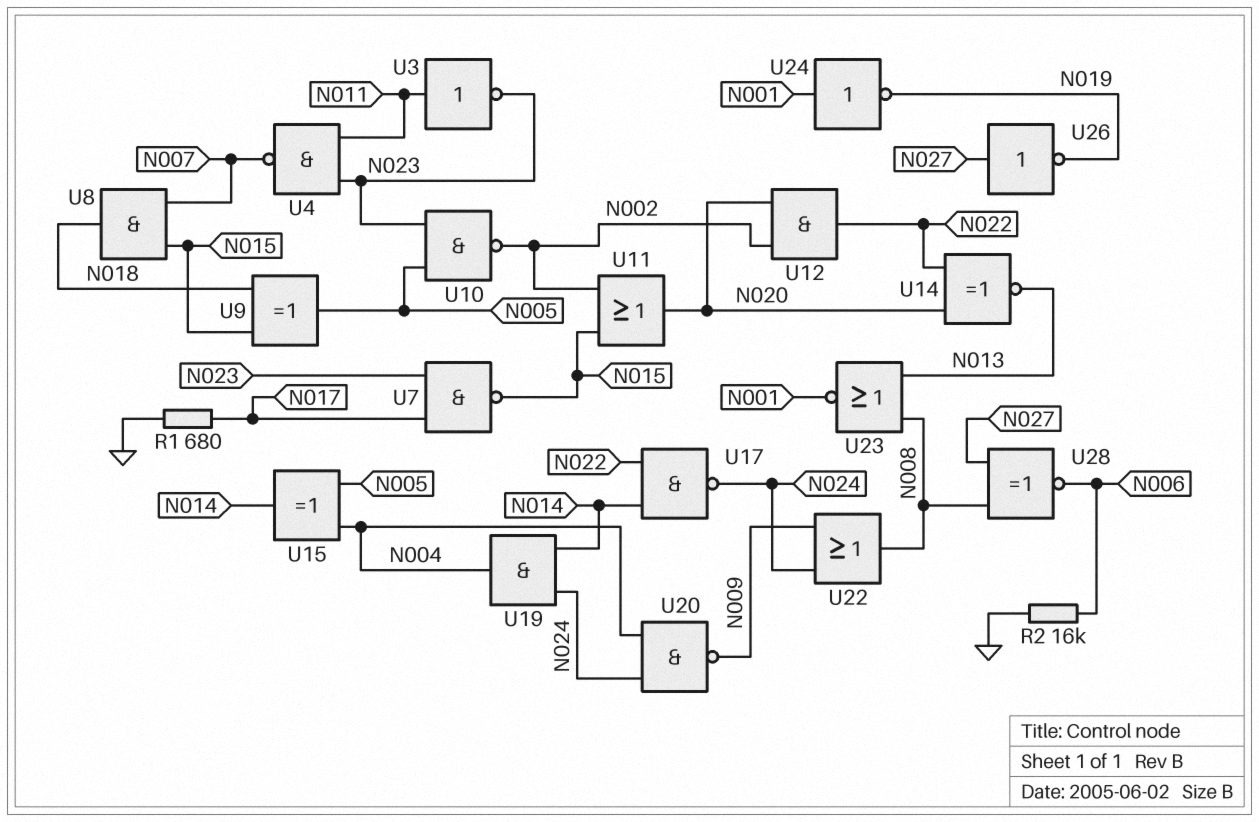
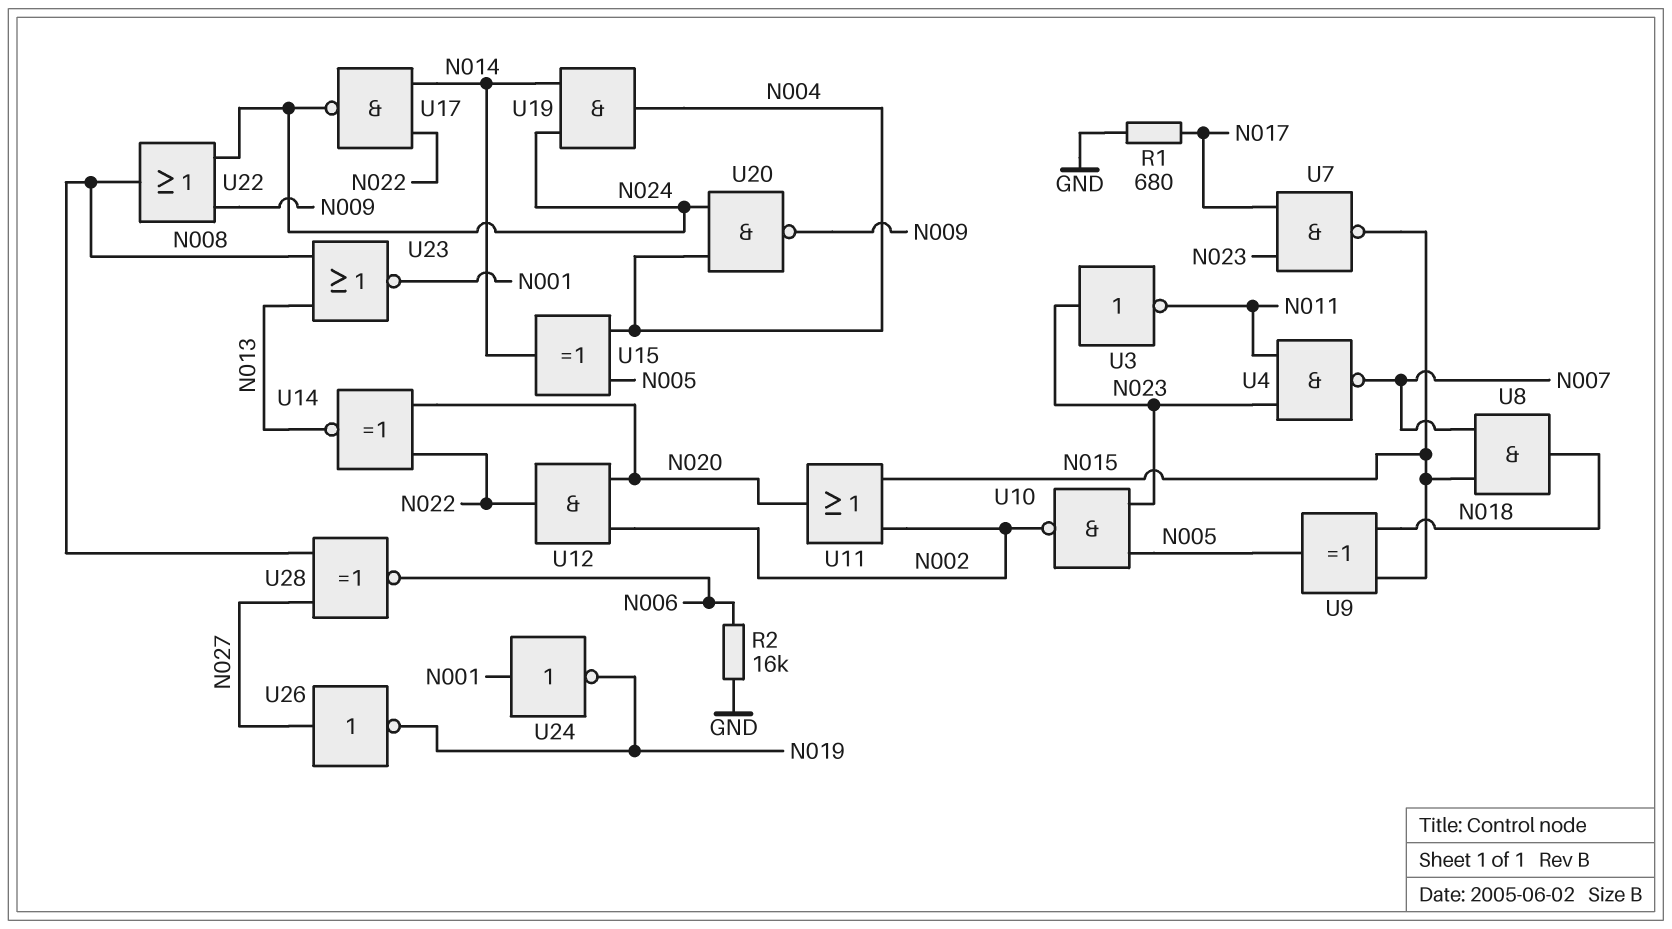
U3: NOT (in N011, out N023) -> NOT (in N023, out N011)

